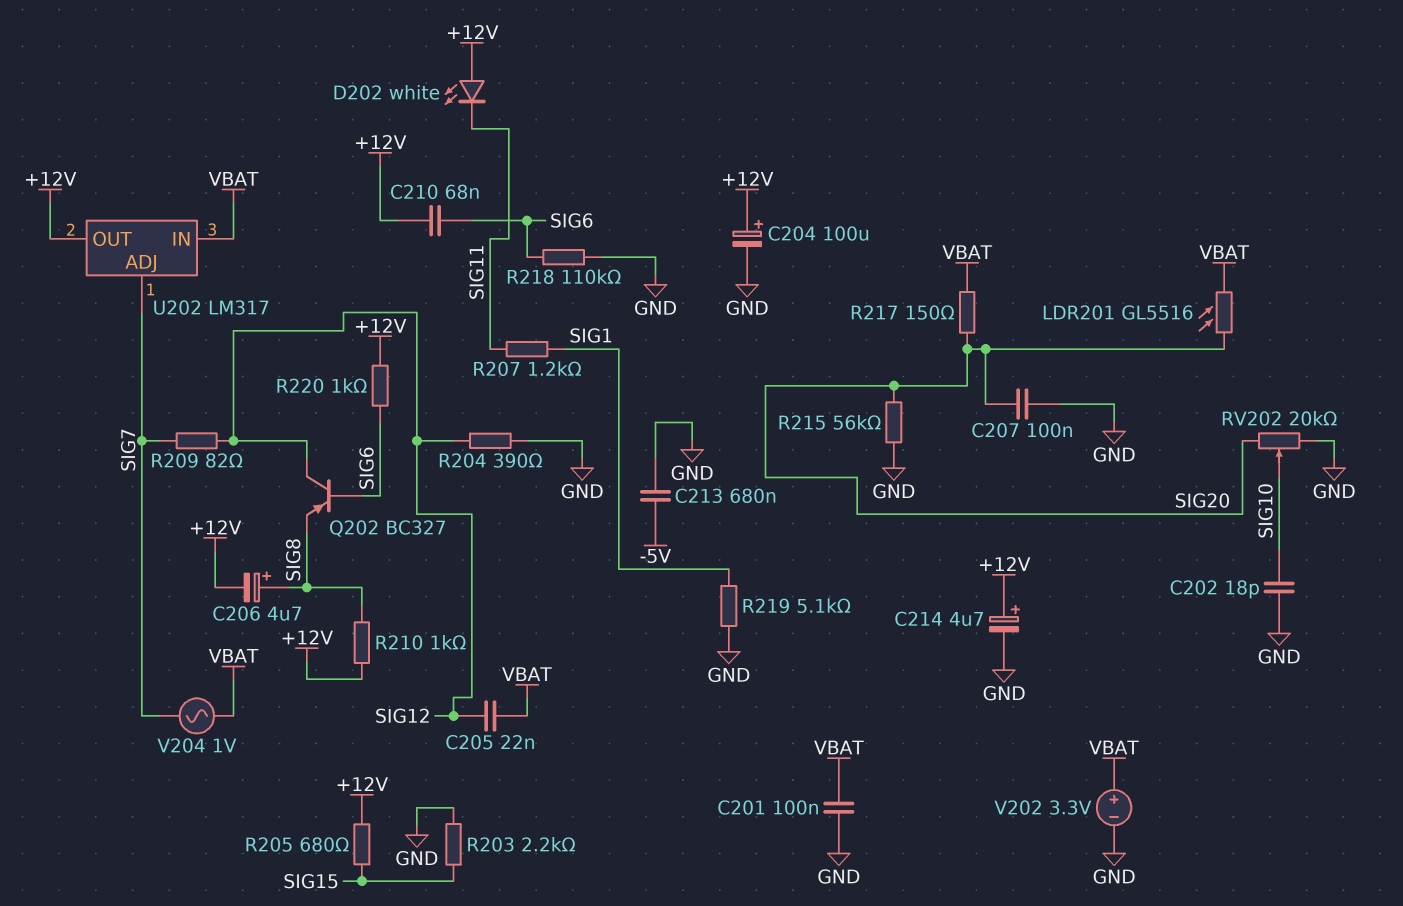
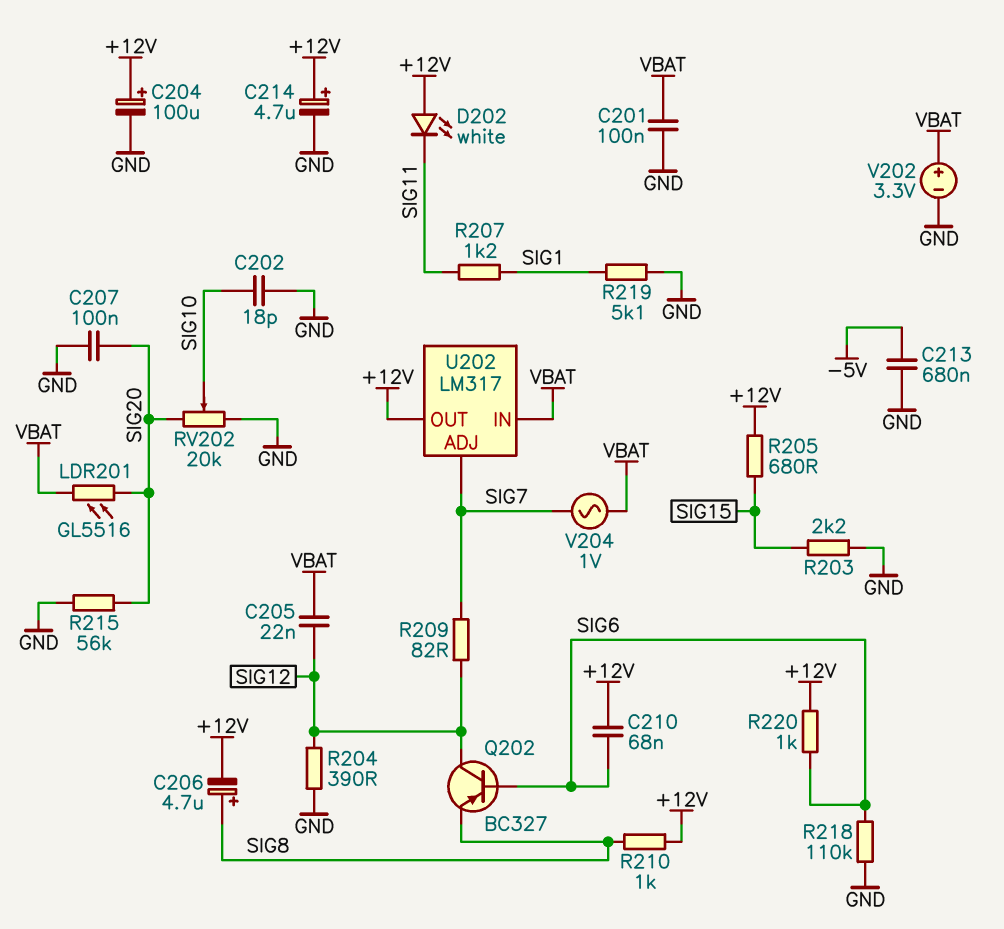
R217: 150 (SIG20, VBAT) -> none

